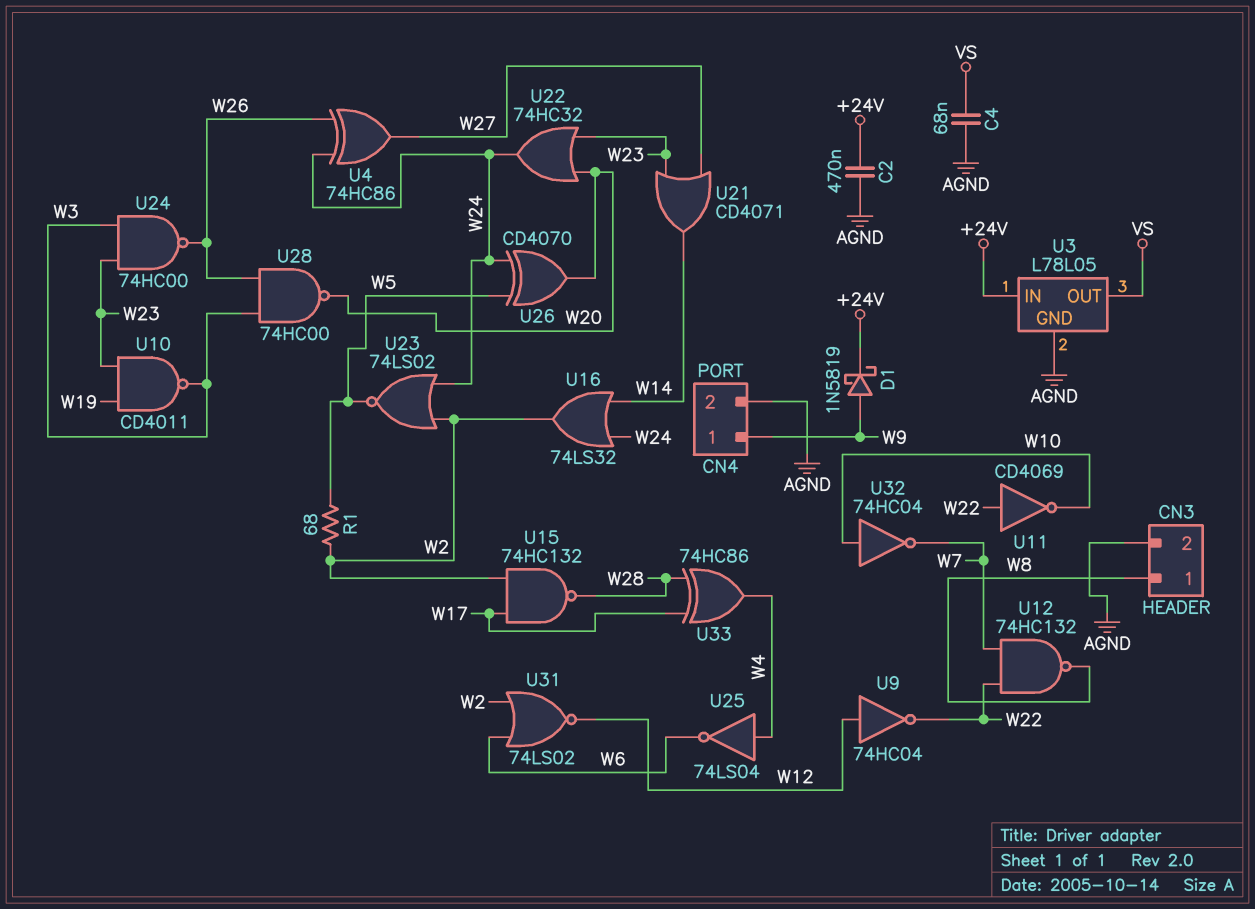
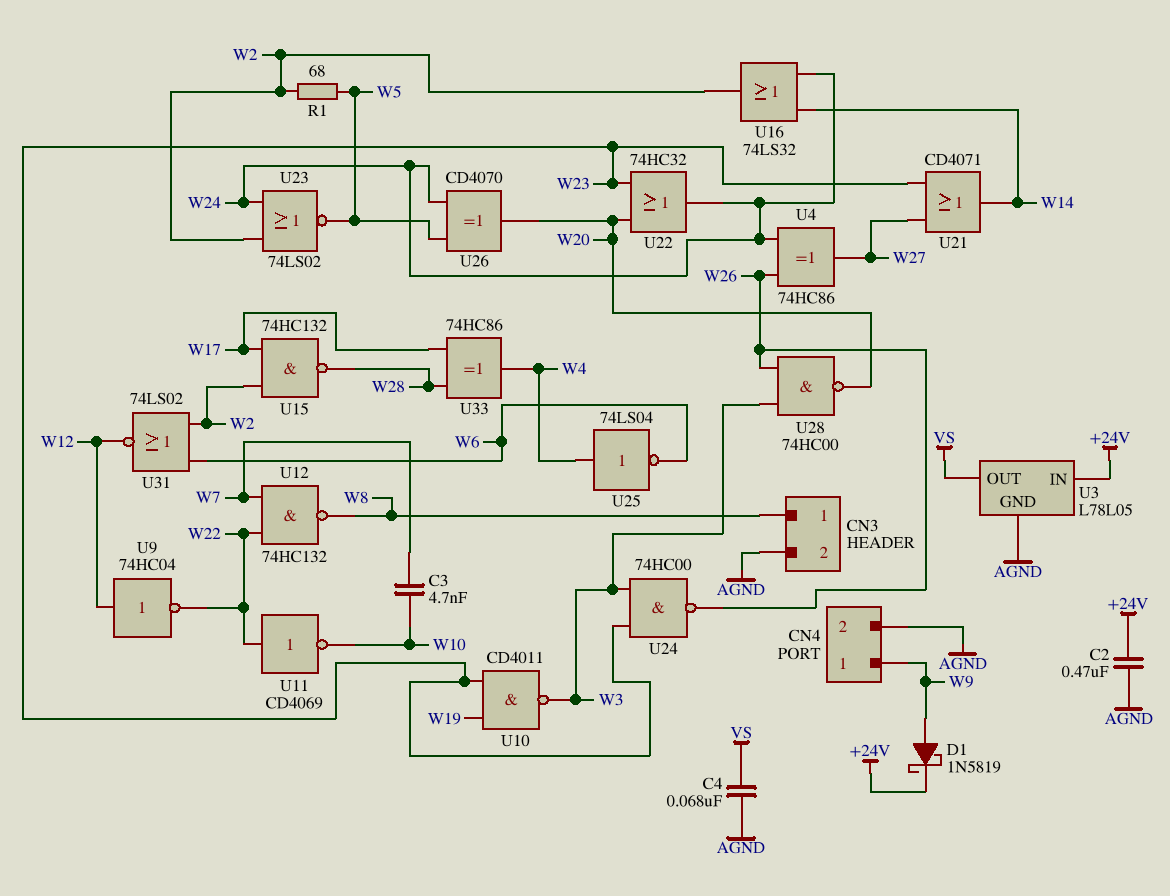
C3: none -> 4.7nF (W7, W10)
U32: NOT 74HC04 (in W10, out W7) -> none

